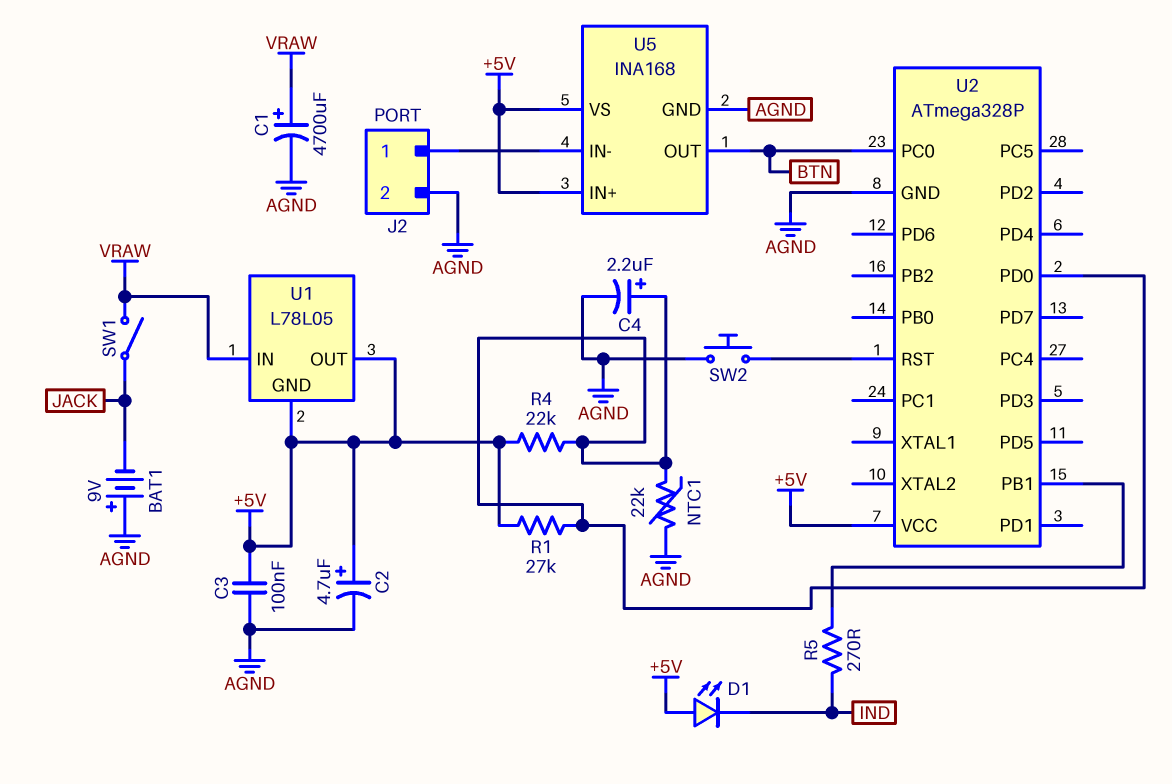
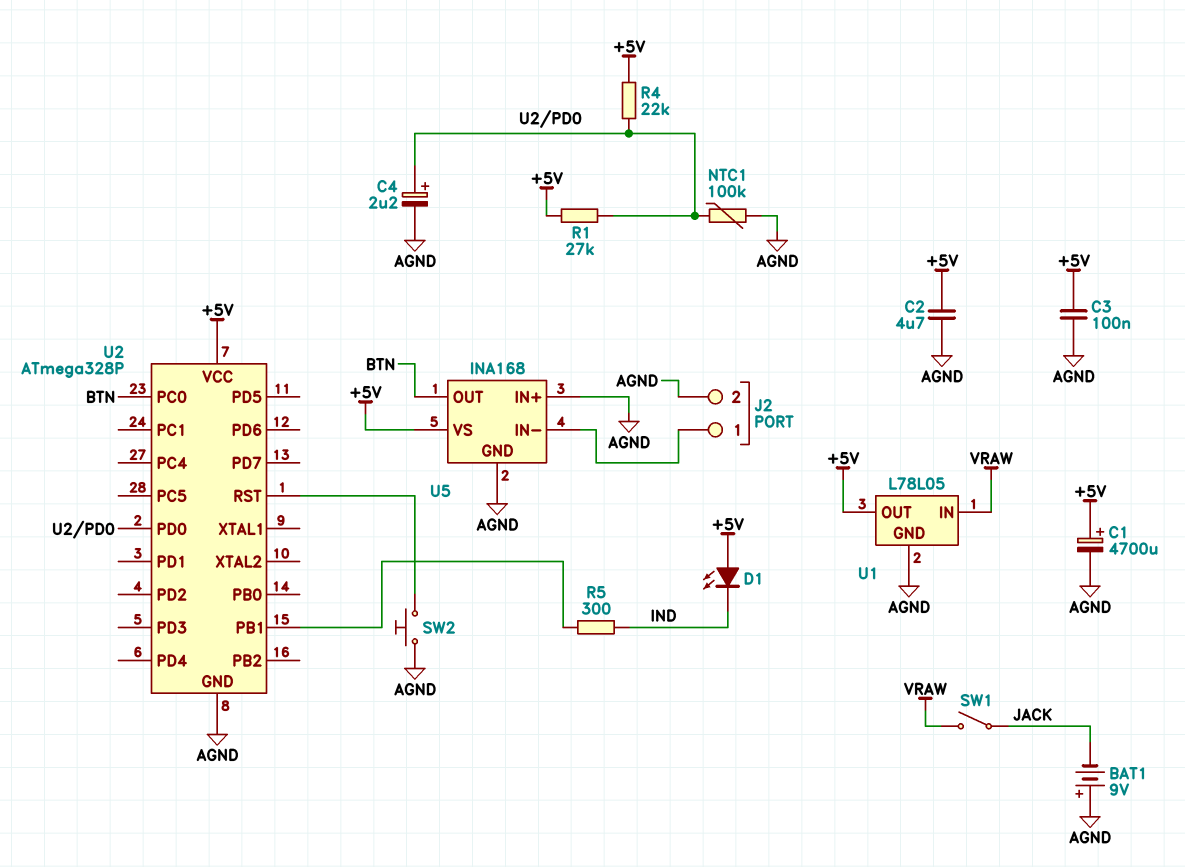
C1: 4700uF (plus VRAW, minus AGND) -> 4700uF (plus +5V, minus AGND)
C2: 4.7uF (plus +5V, minus AGND) -> 4.7uF (+5V, AGND)
NTC1: 22k (AGND, U2/PD0) -> 100k (AGND, U2/PD0)
R5: 270 (IND, U2/PB1) -> 300 (IND, U2/PB1)
U1 pin GND: +5V -> AGND
U5 pin IN+: +5V -> AGND

